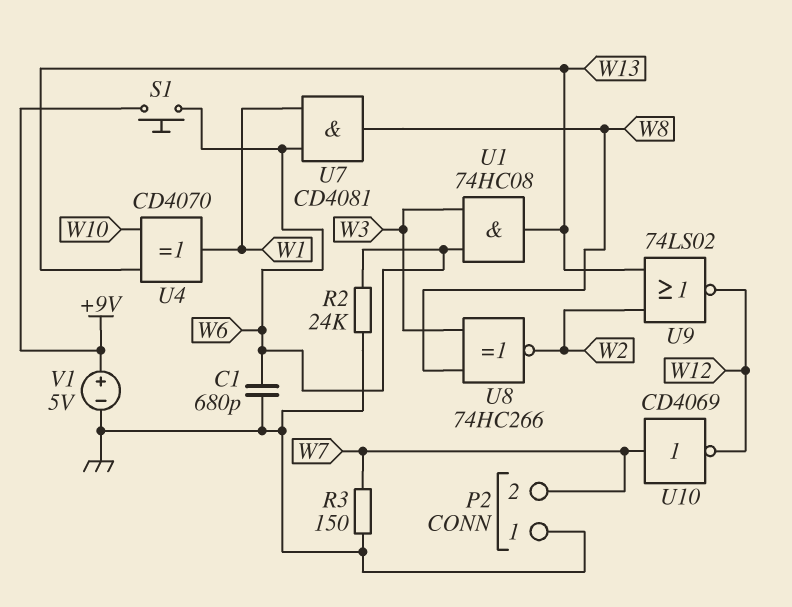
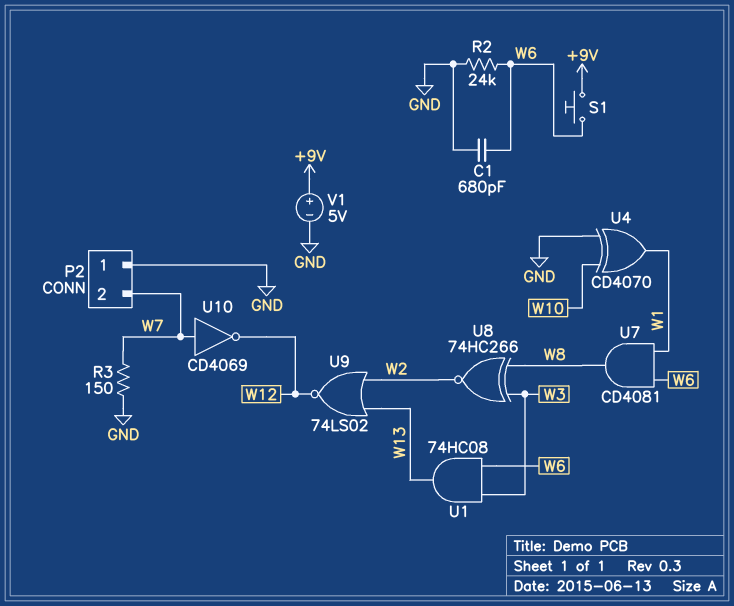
U4: XOR CD4070 (in W10, in W13, out W1) -> XOR CD4070 (in GND, in W10, out W1)

